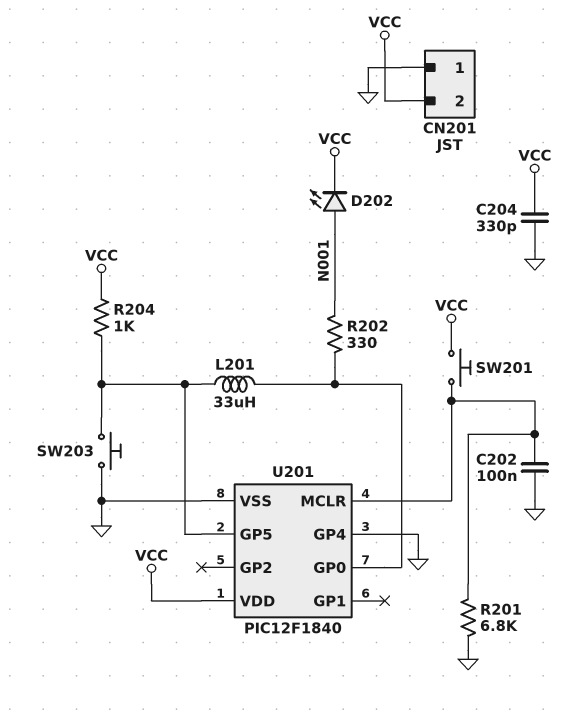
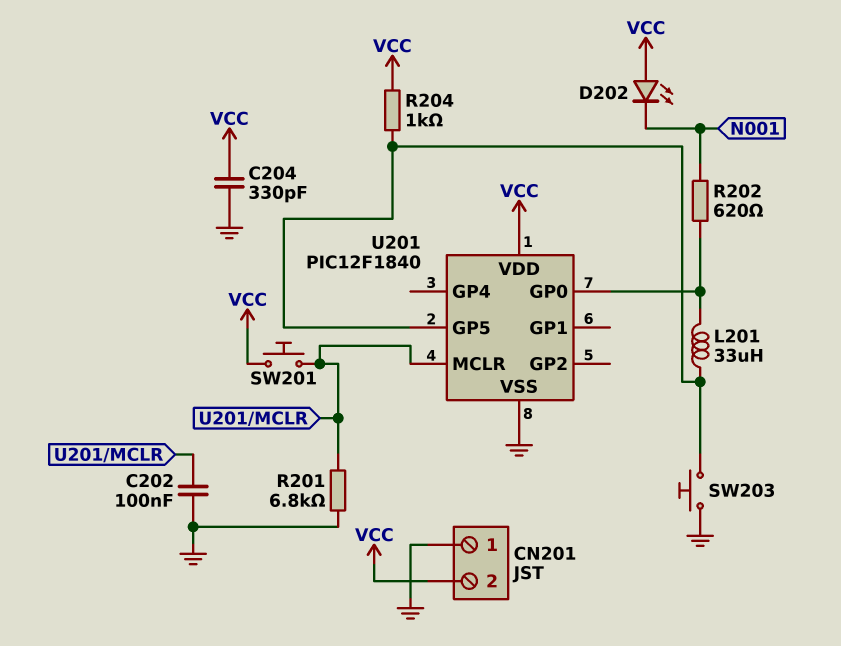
D202: LED (A N001, K VCC) -> LED (A VCC, K N001)
R202: 330 (N001, U201/GP0) -> 620 (N001, U201/GP0)
U201 pin GP4: GND -> none

